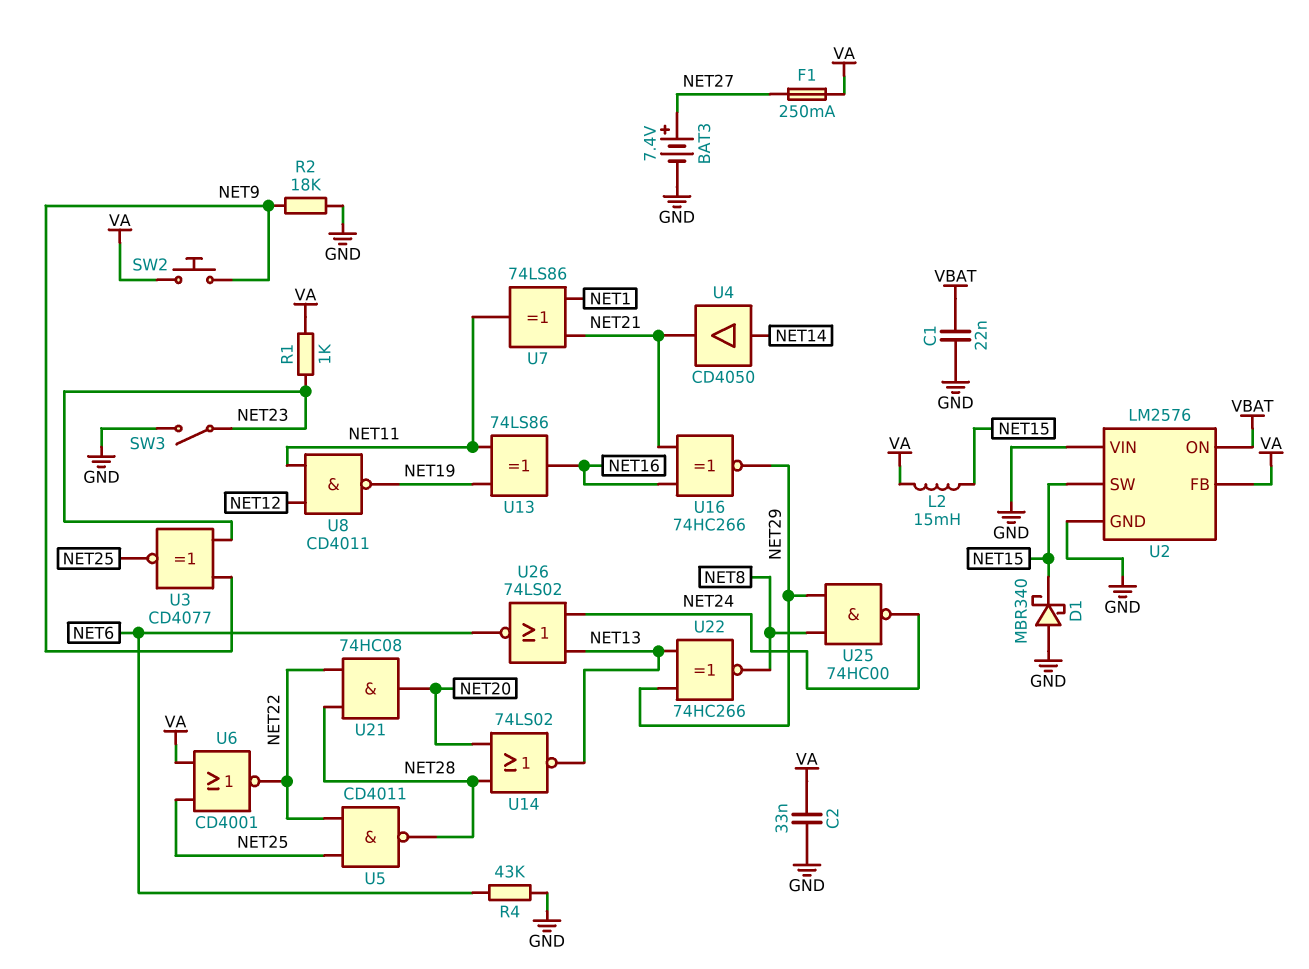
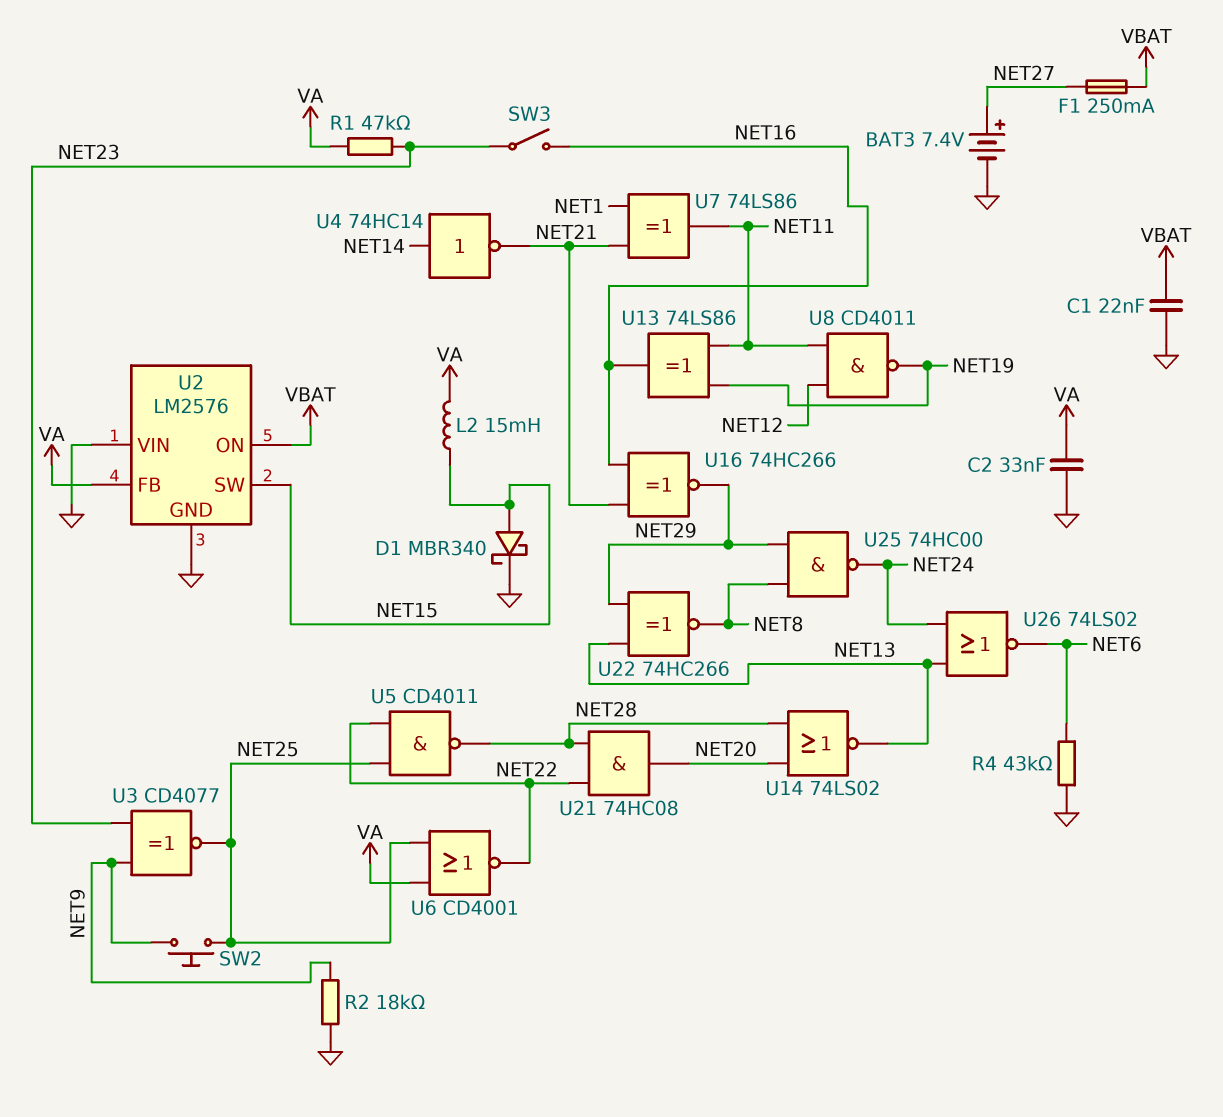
D1: schottky MBR340 (A GND, K NET15) -> schottky MBR340 (A NET15, K GND)
F1: 250mA (NET27, VA) -> 250mA (NET27, VBAT)
R1: 1k (NET23, VA) -> 47k (NET23, VA)
SW2: button (NET9, VA) -> button (NET9, NET25)
SW3: switch (GND, NET23) -> switch (NET16, NET23)
U4: buffer CD4050 (in NET14, out NET21) -> NOT 74HC14 (in NET14, out NET21)

